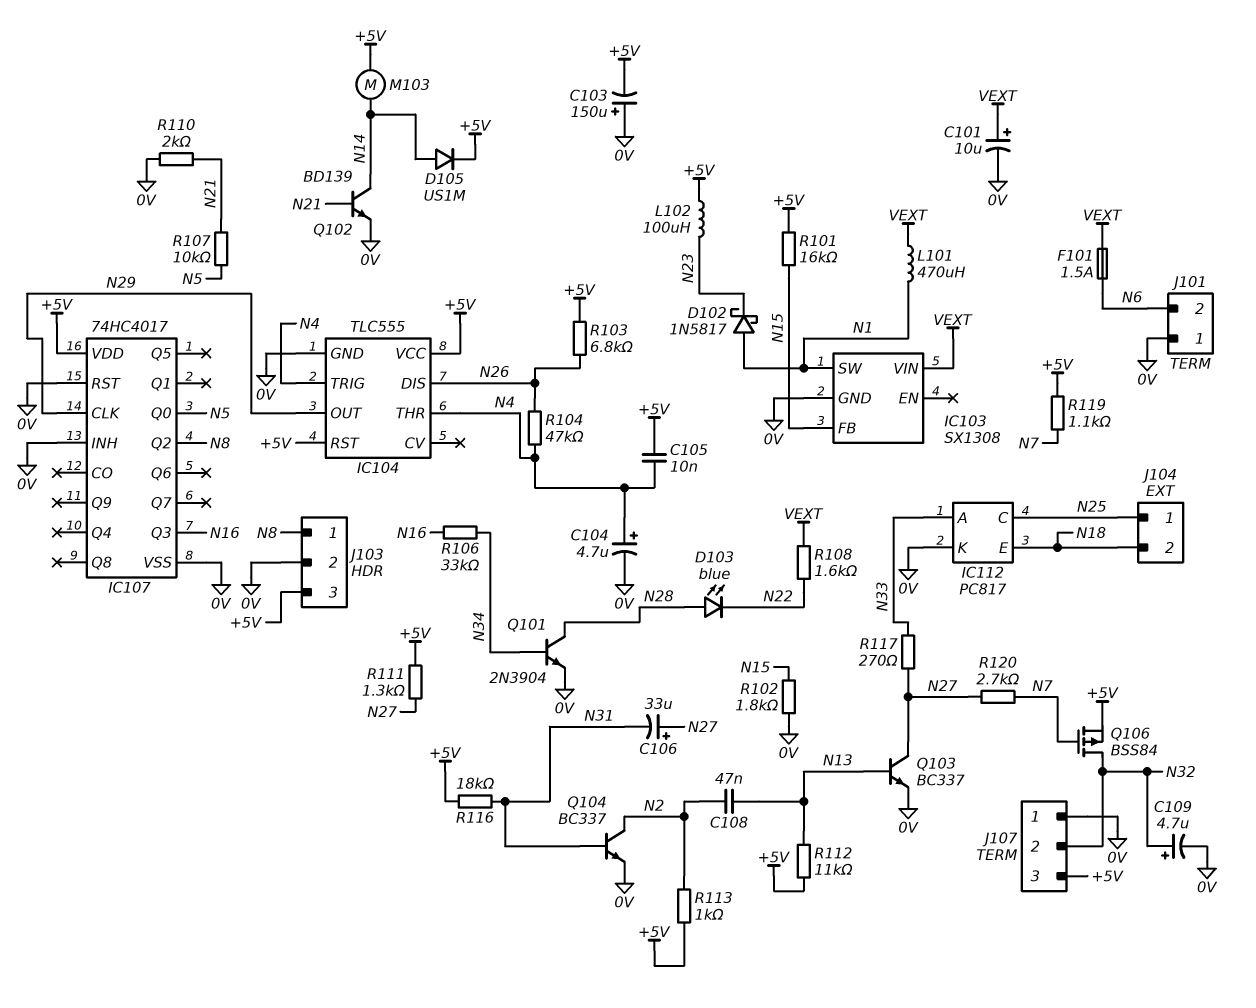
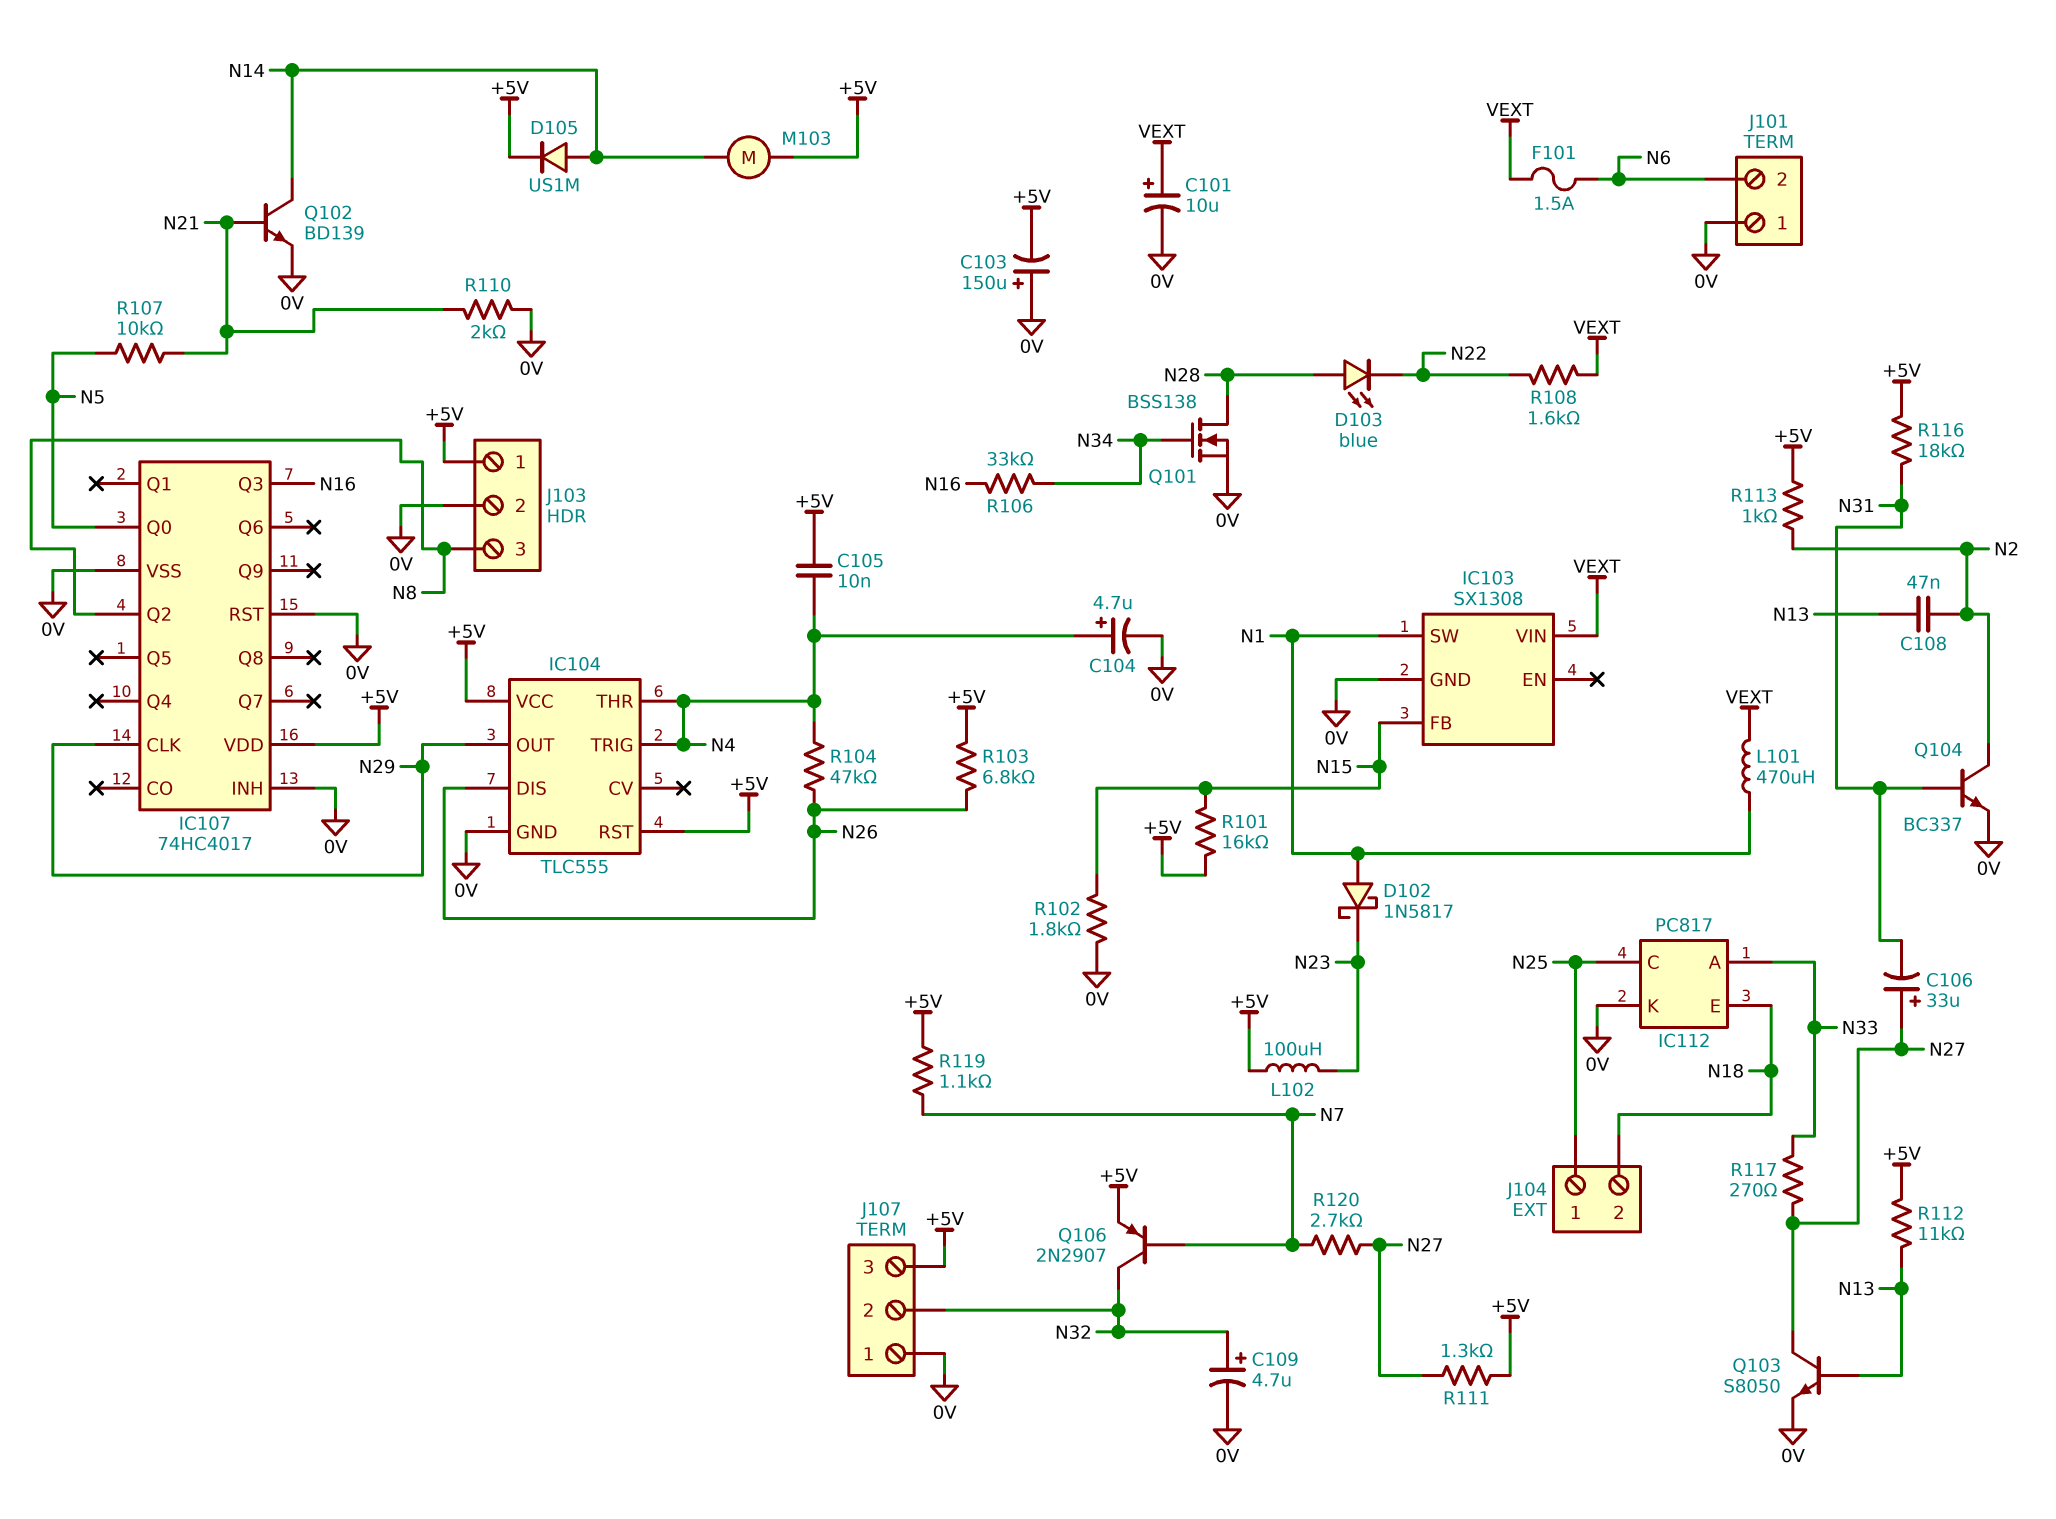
J103 pin 1: N8 -> +5V
J103 pin 3: +5V -> N8
Q101: NPN 2N3904 (B N34, C N28, E 0V) -> NMOS BSS138 (G N34, D N28, S 0V)
Q103: NPN BC337 (B N13, C N27, E 0V) -> NPN S8050 (B N13, C N27, E 0V)
Q106: PMOS BSS84 (G N7, D N32, S +5V) -> PNP 2N2907 (B N7, C N32, E +5V)

